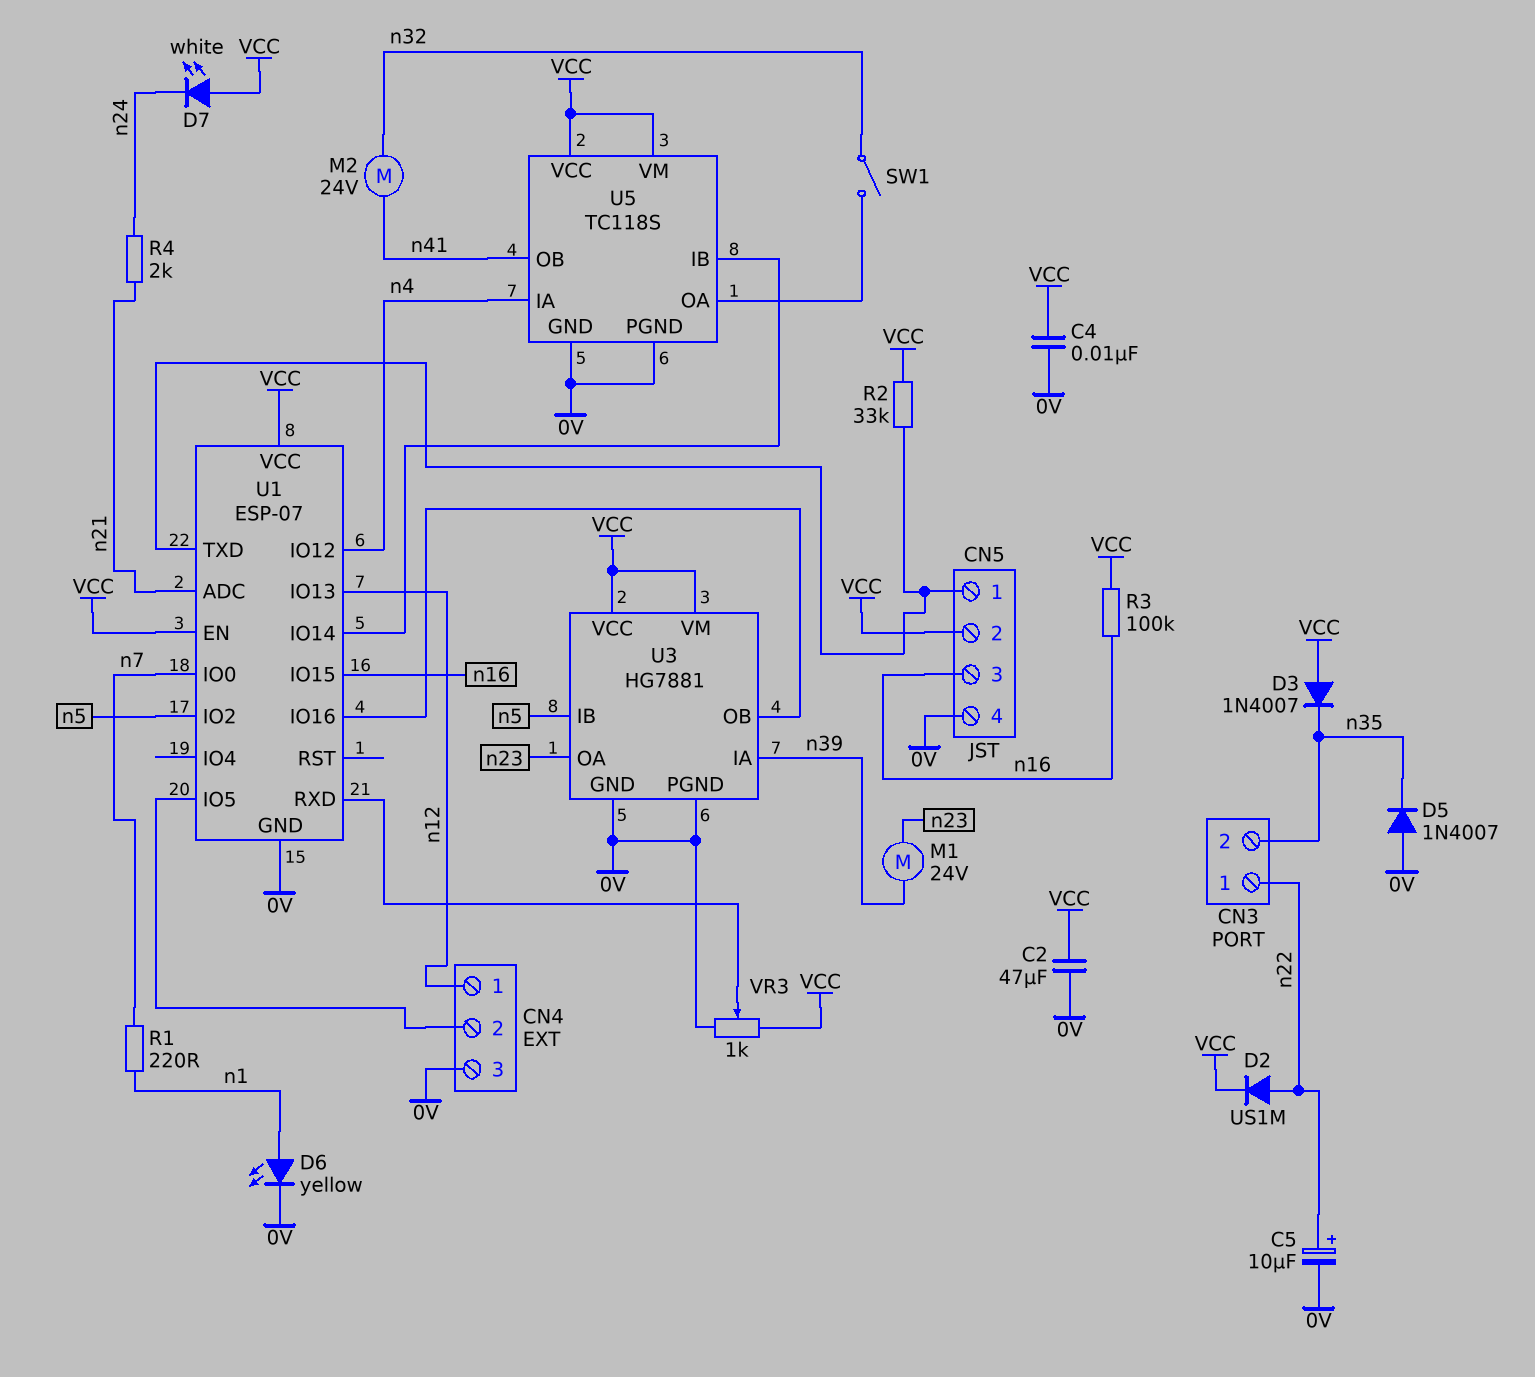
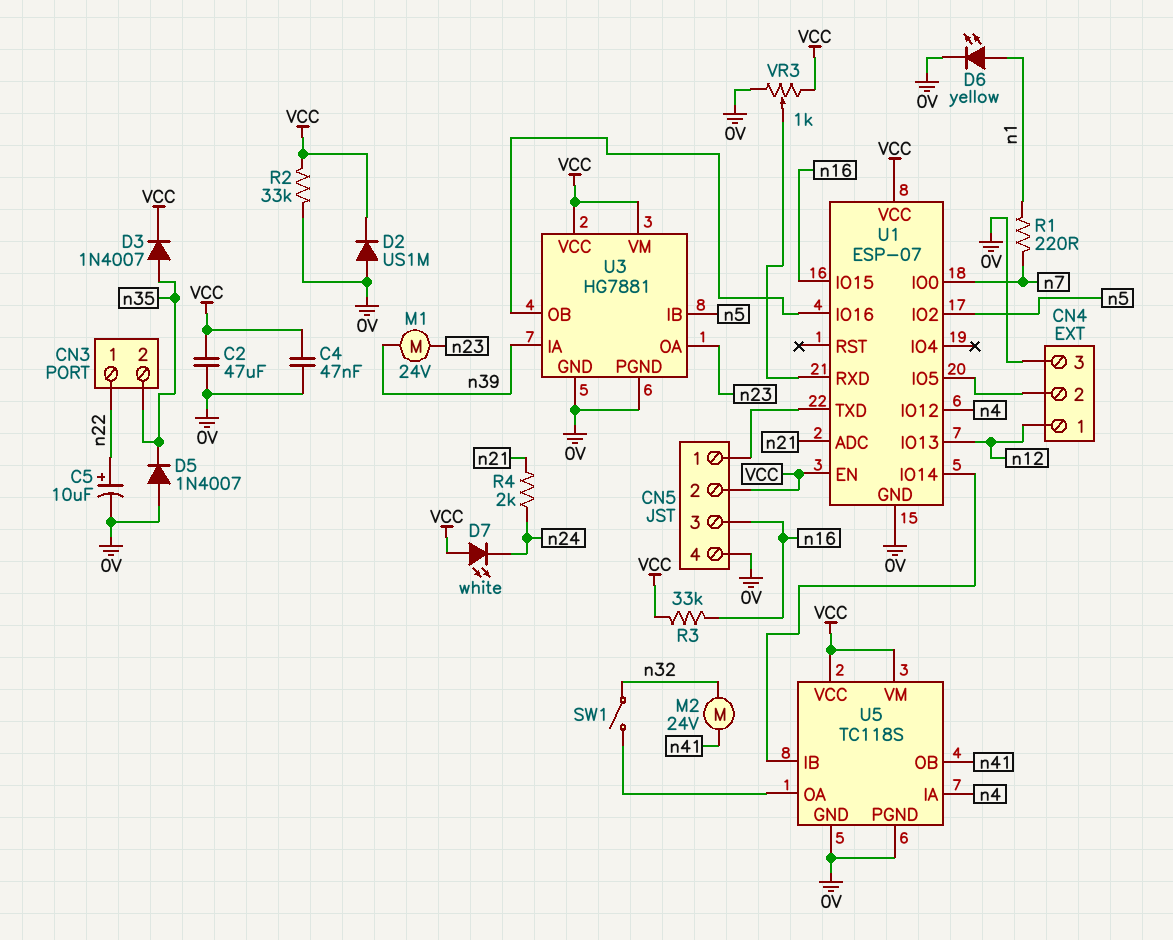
C4: 10nF (0V, VCC) -> 47nF (0V, VCC)
D2: diode US1M (A n22, K VCC) -> diode US1M (A 0V, K VCC)
D3: diode 1N4007 (A VCC, K n35) -> diode 1N4007 (A n35, K VCC)
R2: 33k (CN5/1, VCC) -> 33k (0V, VCC)
R3: 100k (VCC, n16) -> 33k (VCC, n16)

